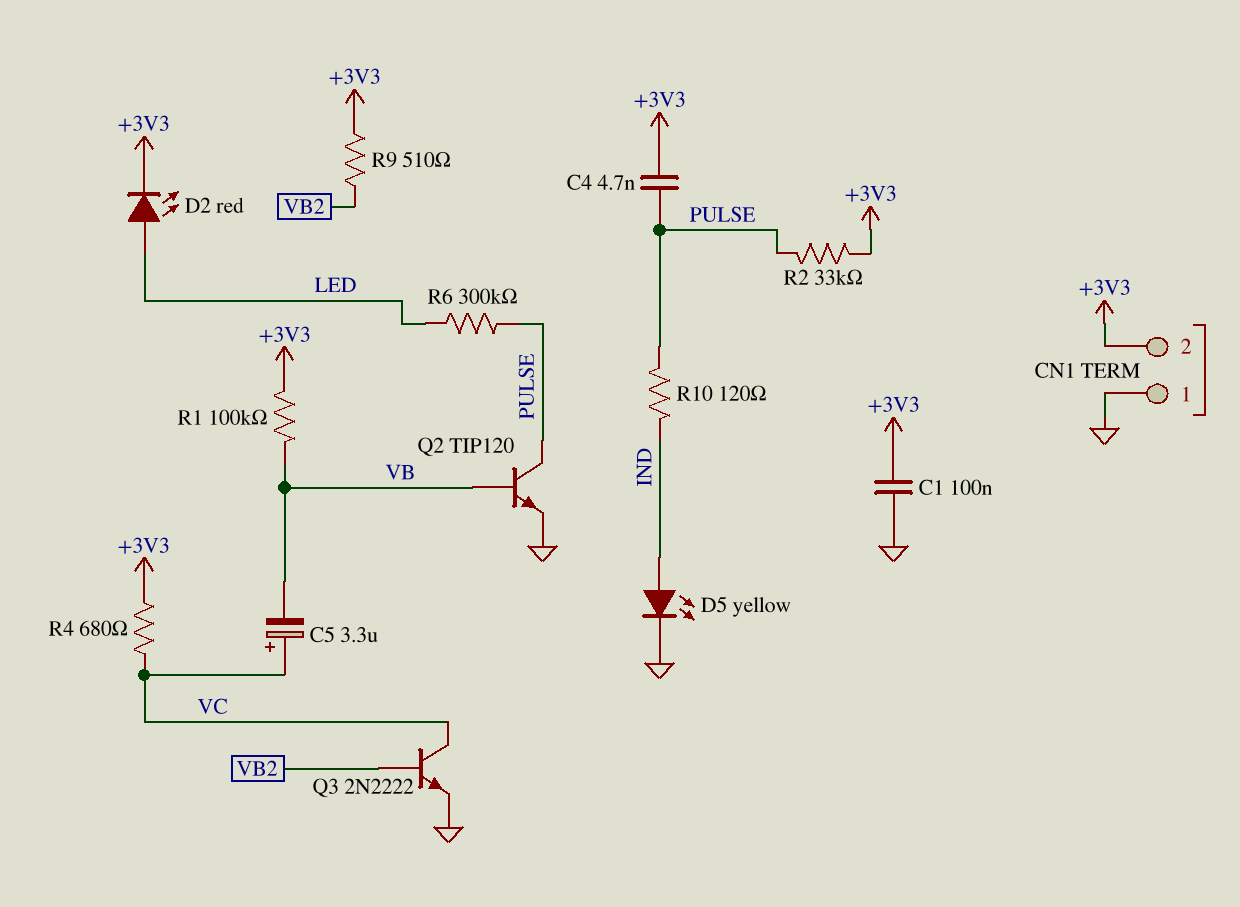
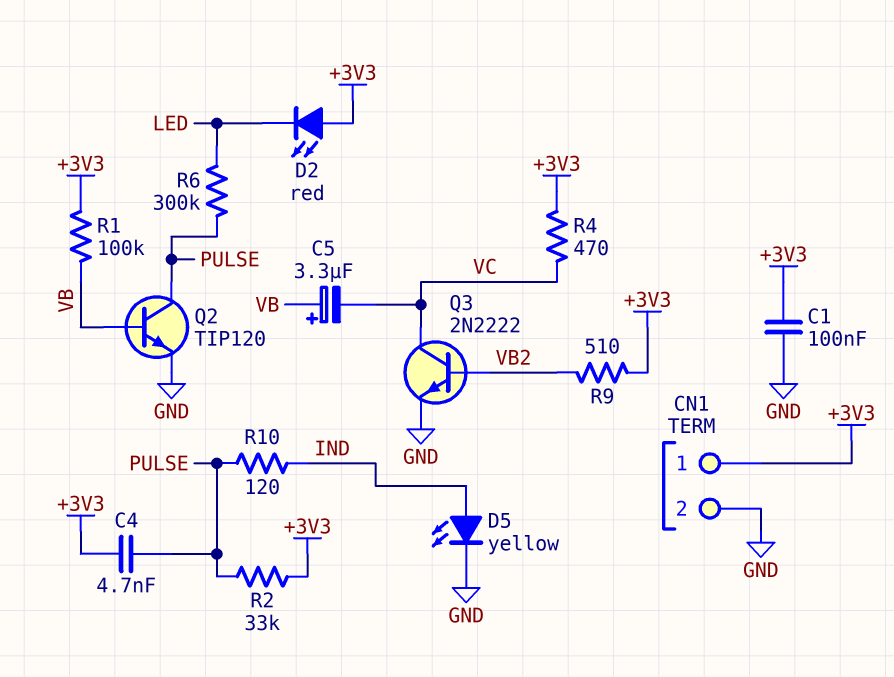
C5: 3.3uF (plus VC, minus VB) -> 3.3uF (plus VB, minus VC)
CN1 pin 1: GND -> +3V3
CN1 pin 2: +3V3 -> GND
D2: LED red (A LED, K +3V3) -> LED red (A +3V3, K LED)
R4: 680 (+3V3, VC) -> 470 (+3V3, VC)

